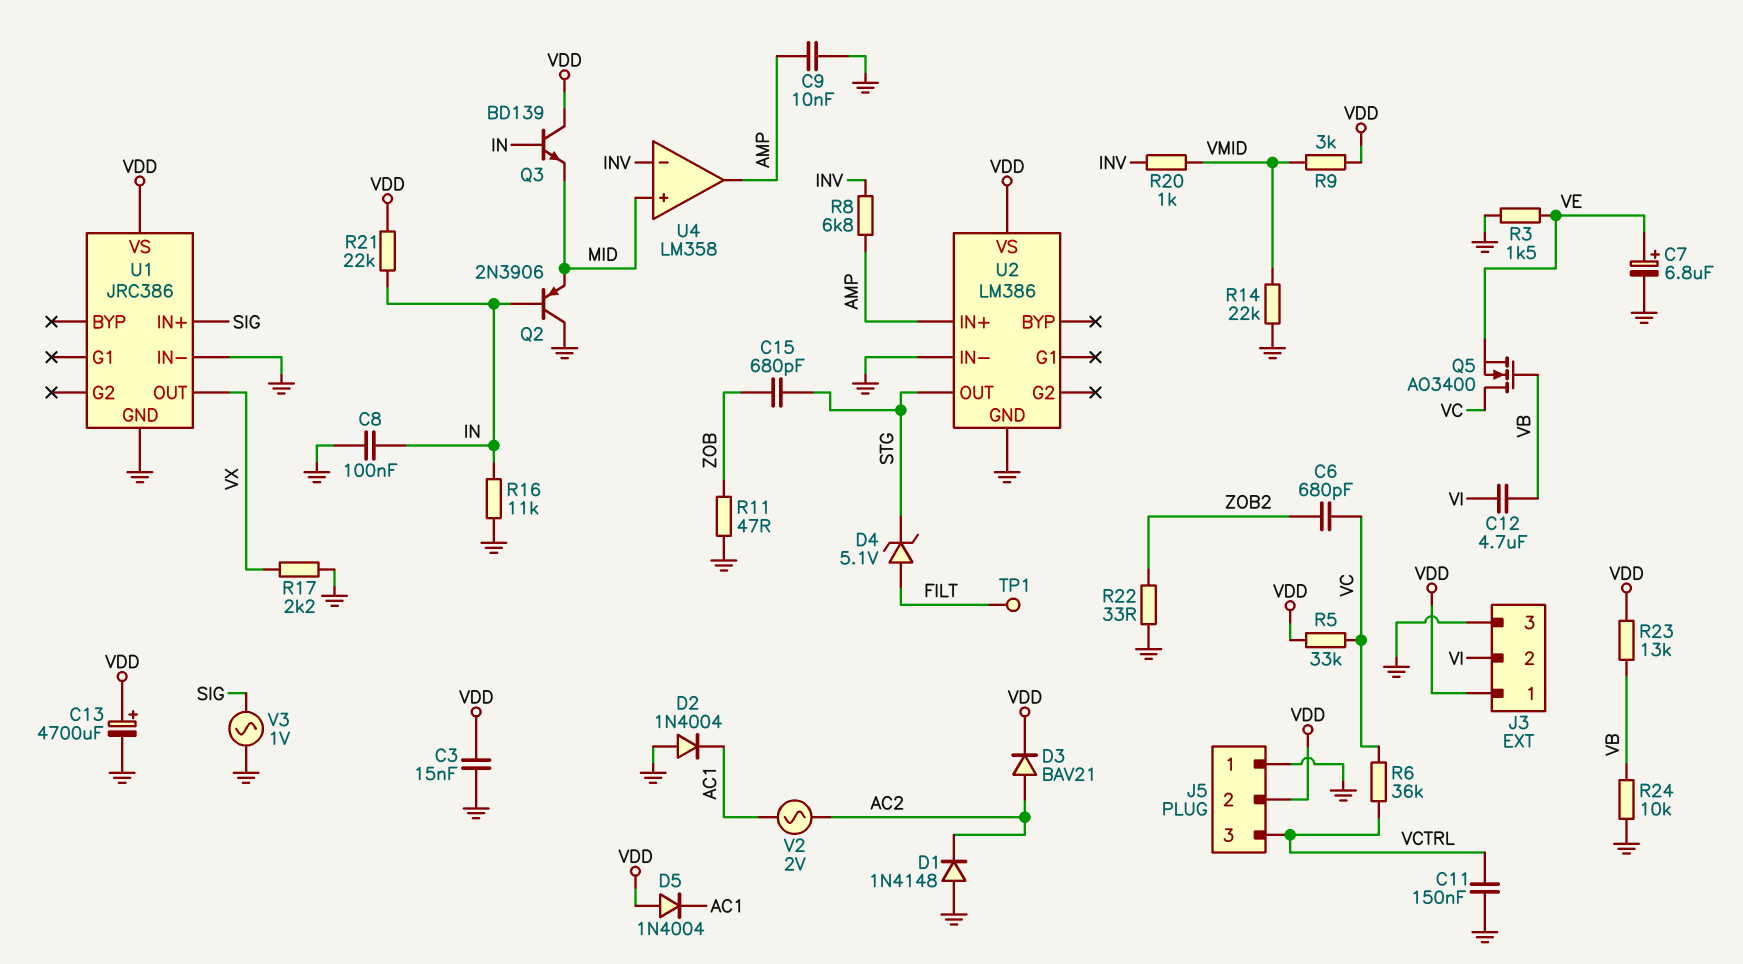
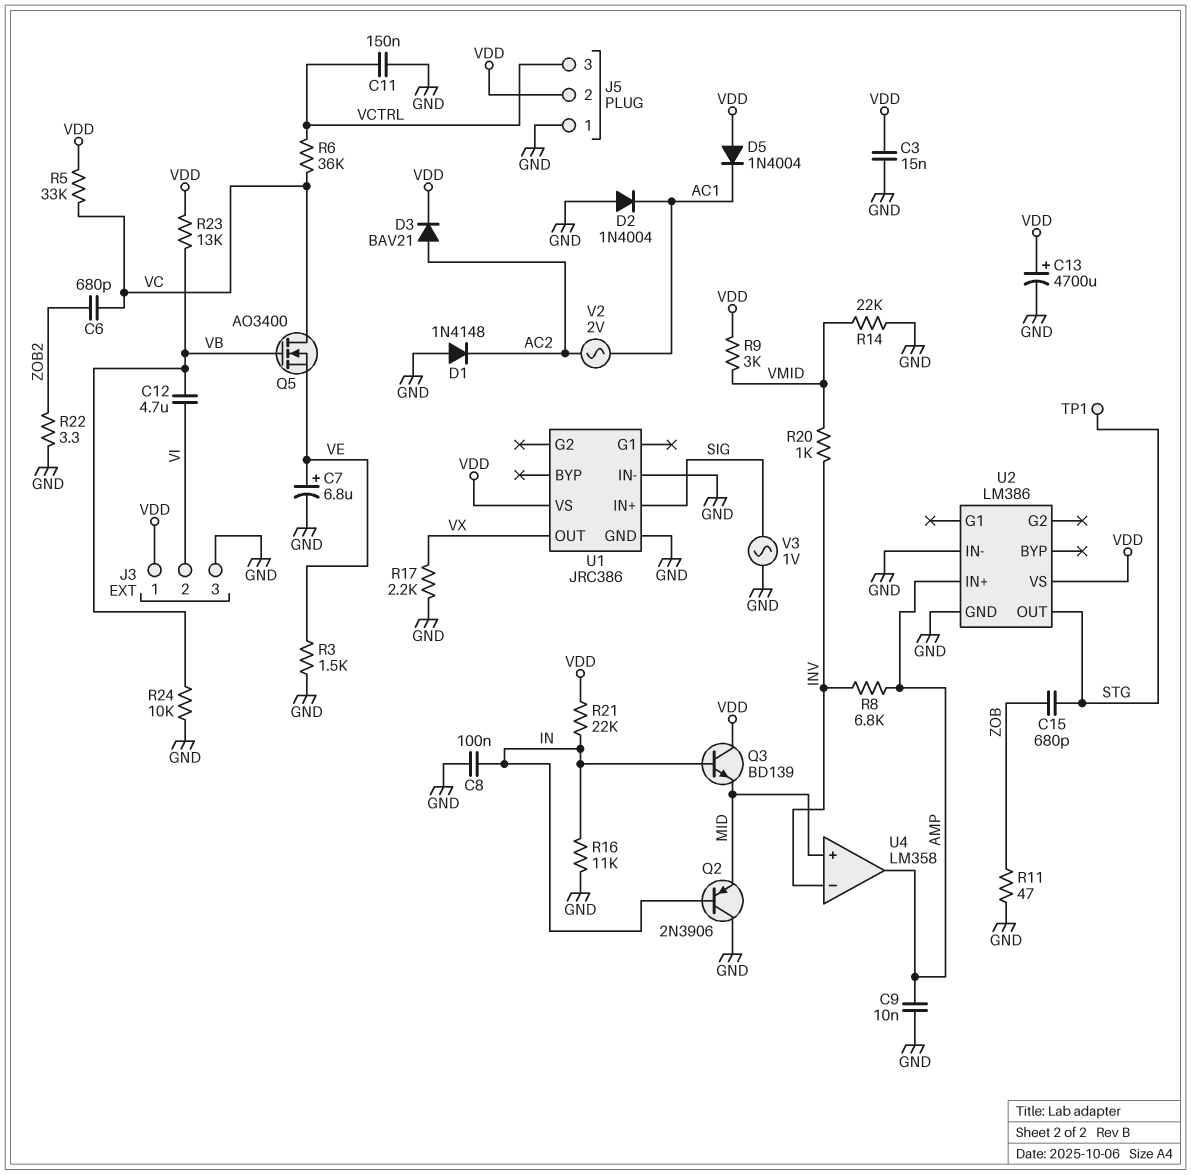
D4: zener 5.1V (A FILT, K STG) -> none
R22: 33 (GND, ZOB2) -> 3.3 (GND, ZOB2)
TP1: test point (FILT) -> test point (STG)

